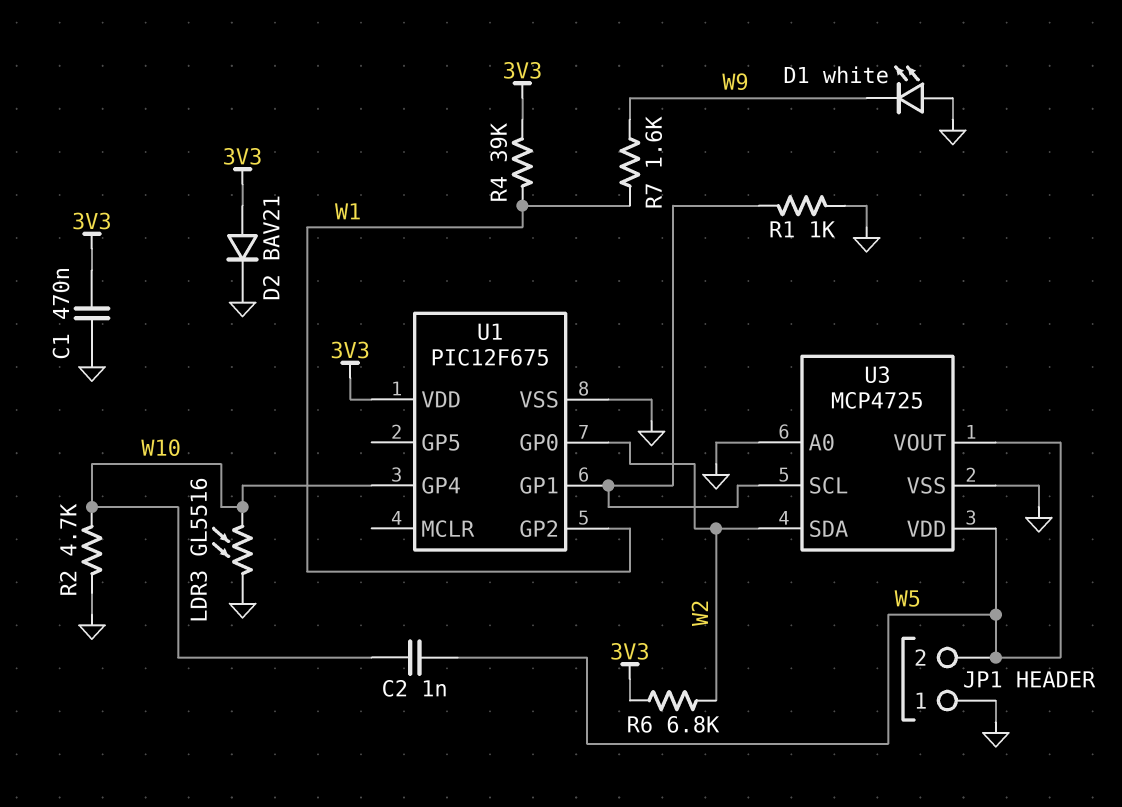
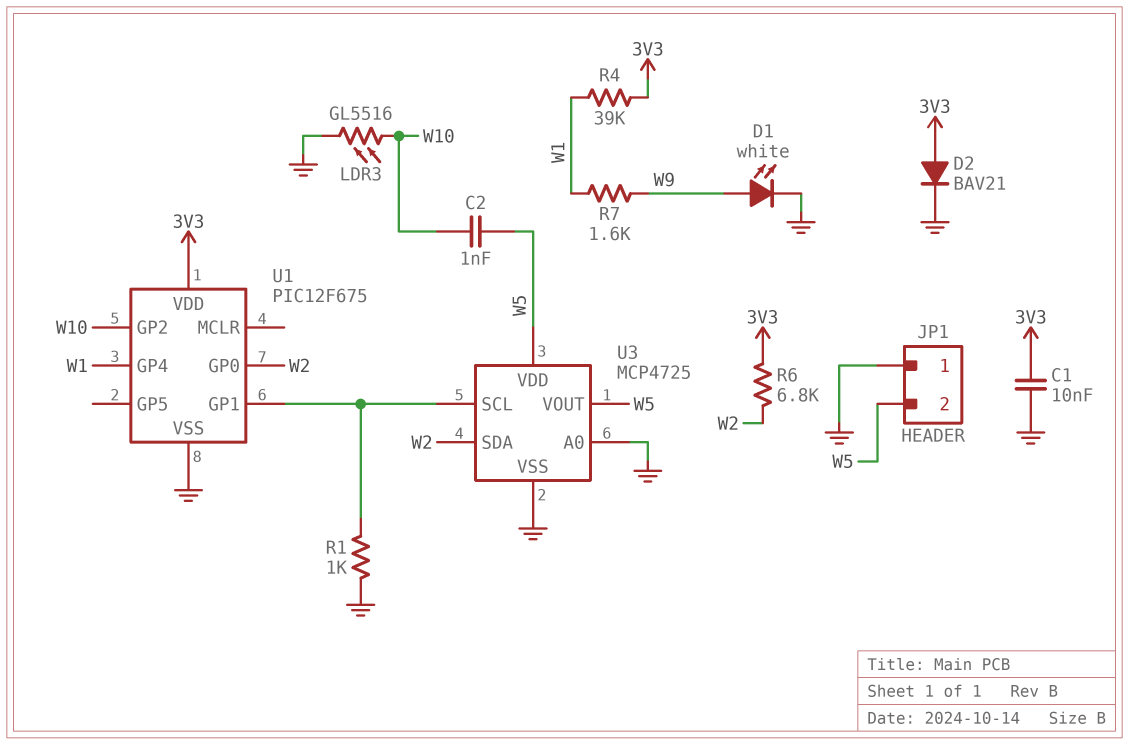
C1: 470nF (3V3, GND) -> 10nF (3V3, GND)
D1: LED white (A GND, K W9) -> LED white (A W9, K GND)
R2: 4.7k (GND, W10) -> none
U1 pin GP2: W1 -> W10
U1 pin GP4: W10 -> W1

